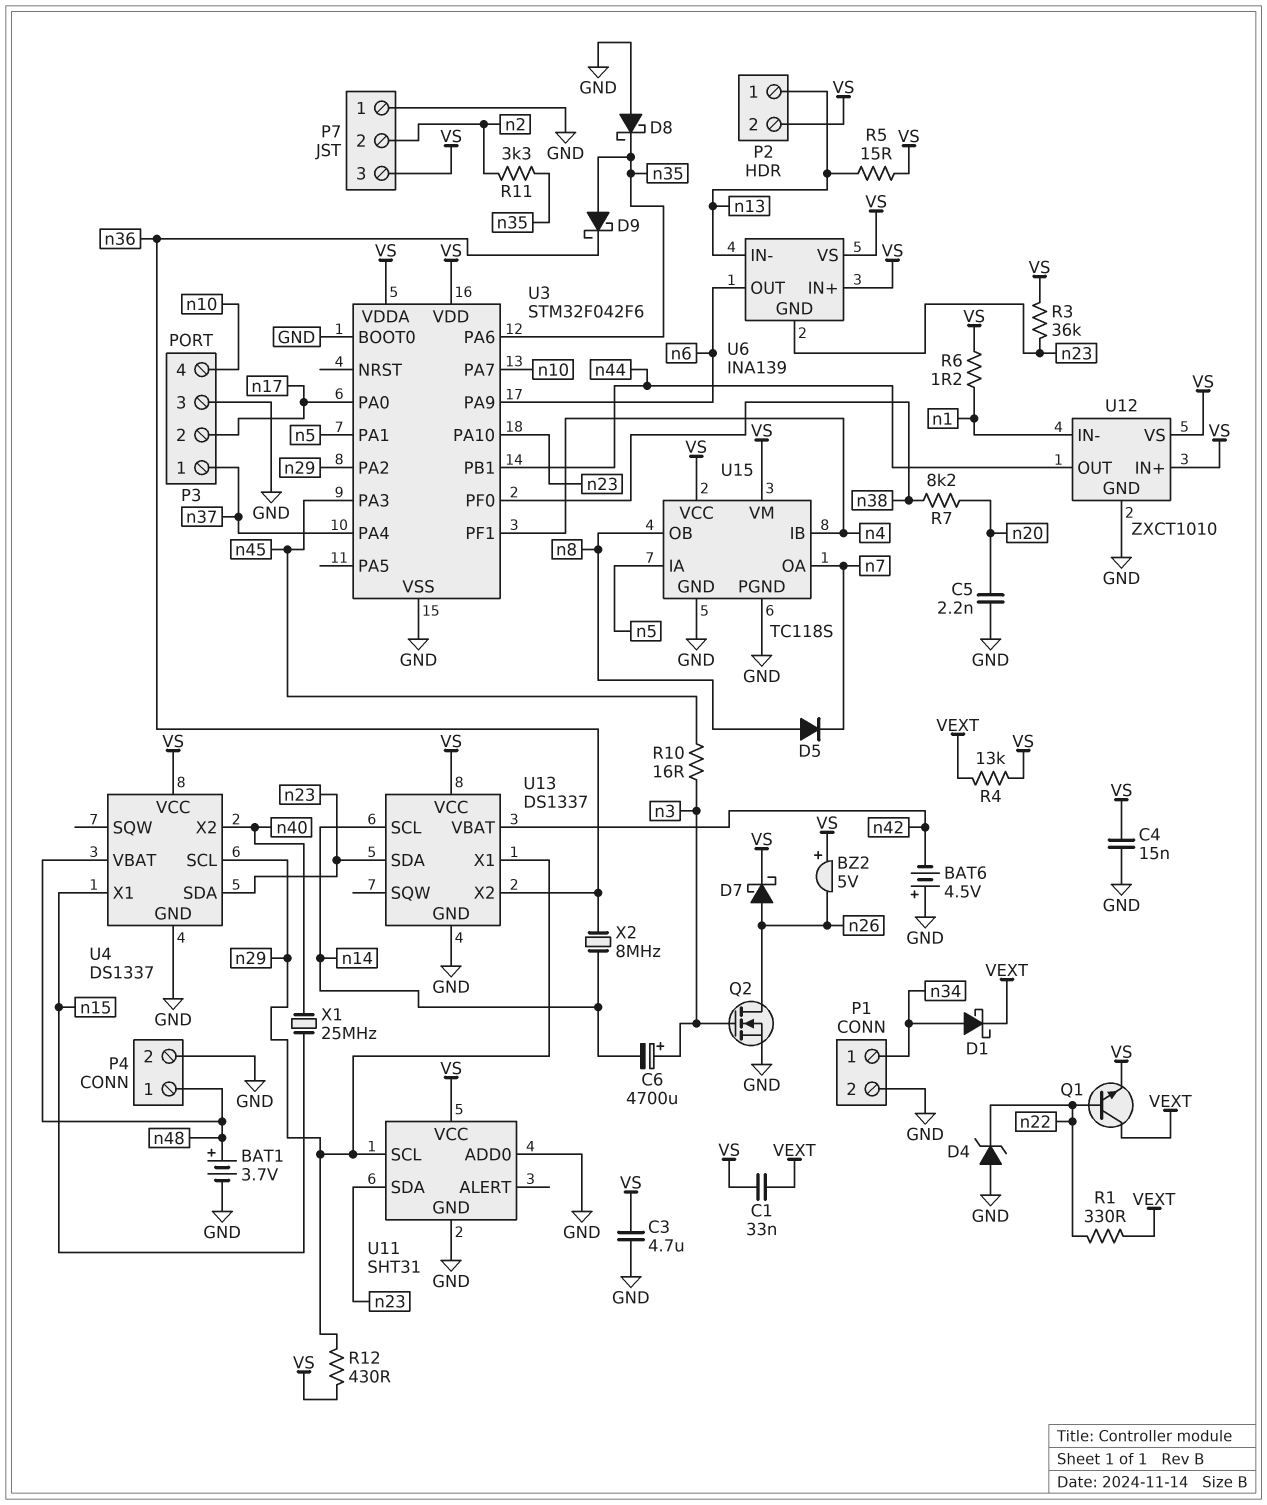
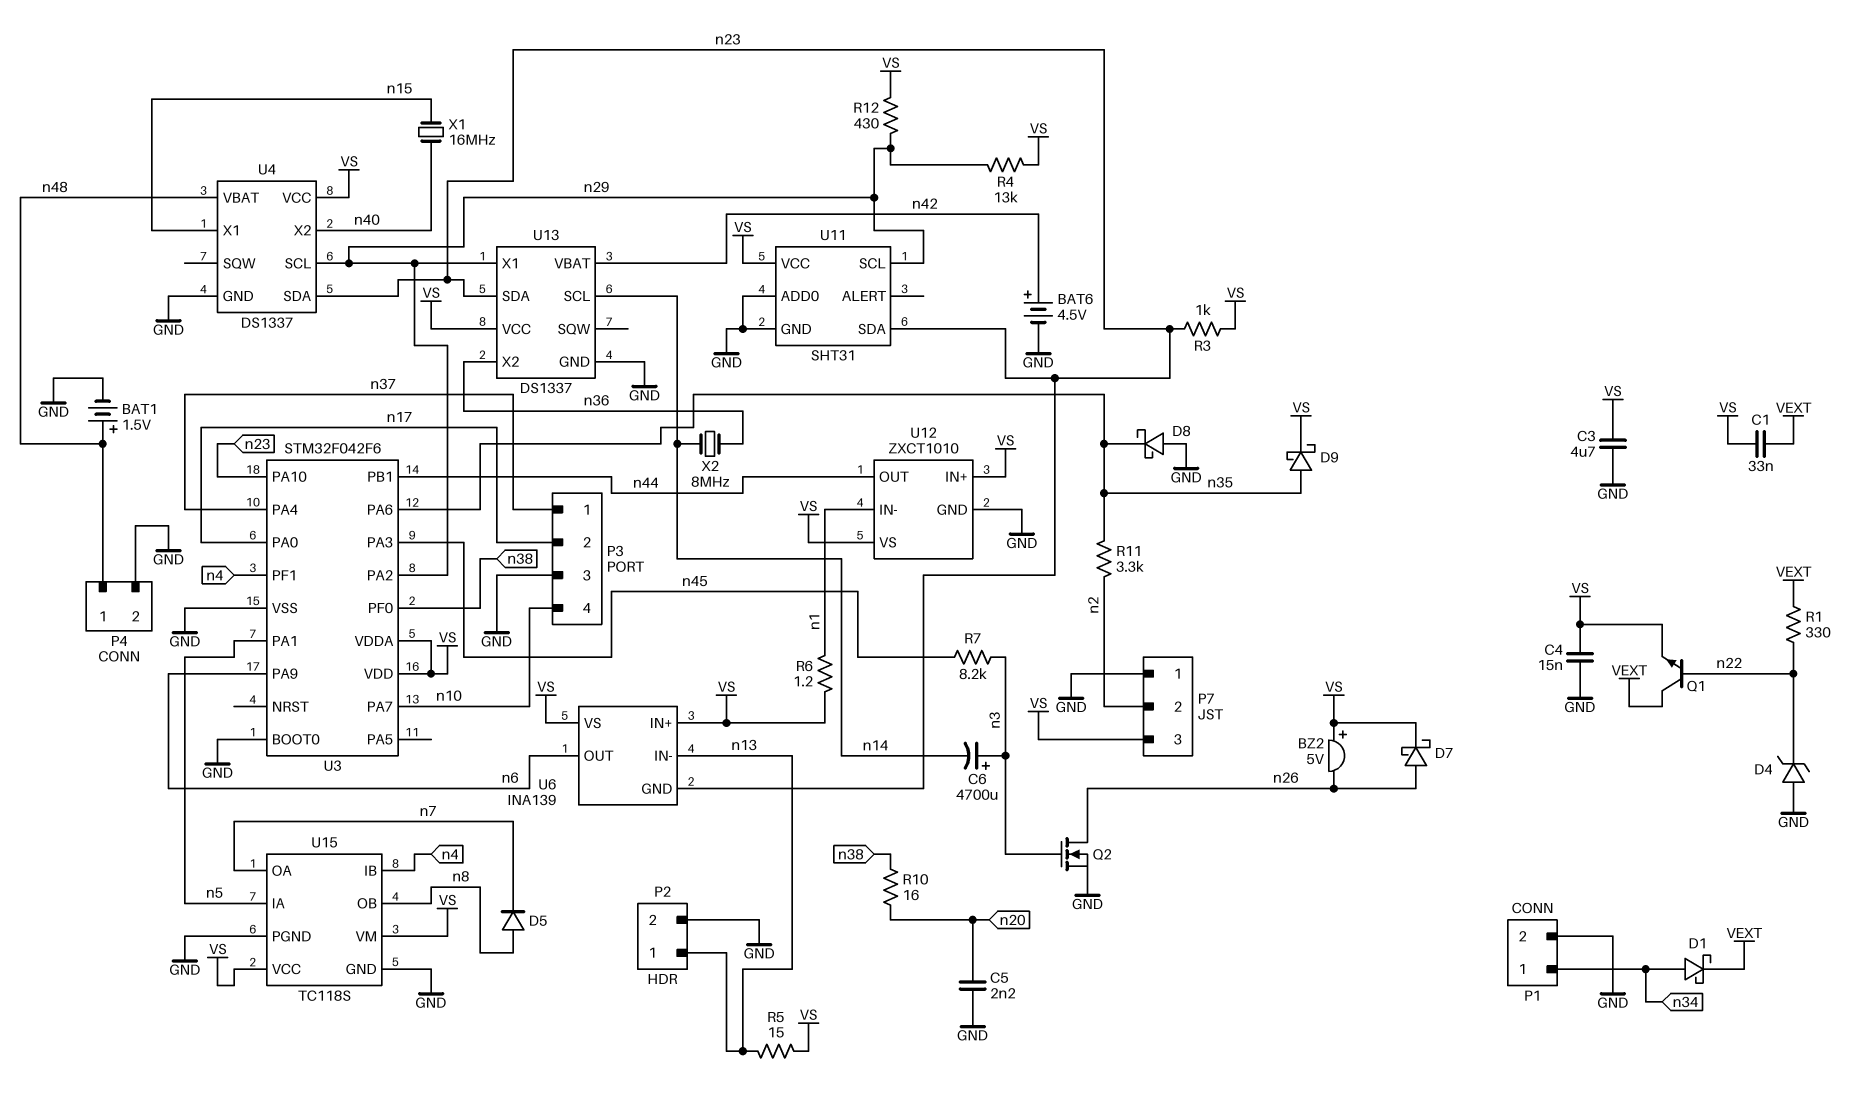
BAT1: 3.7V (plus n48, minus GND) -> 1.5V (plus n48, minus GND)
BAT6: 4.5V (plus GND, minus n42) -> 4.5V (plus n42, minus GND)
D9: schottky (A n35, K n36) -> schottky (A n35, K VS)
P2 pin 2: VS -> GND
R3: 36k (VS, n23) -> 1k (VS, n23)
R4: 13k (VEXT, VS) -> 13k (VS, n29)
R7: 8.2k (n20, n38) -> 8.2k (n3, n45)
R10: 16 (n3, n45) -> 16 (n20, n38)
X1: 25MHz (n15, n40) -> 16MHz (n15, n40)

